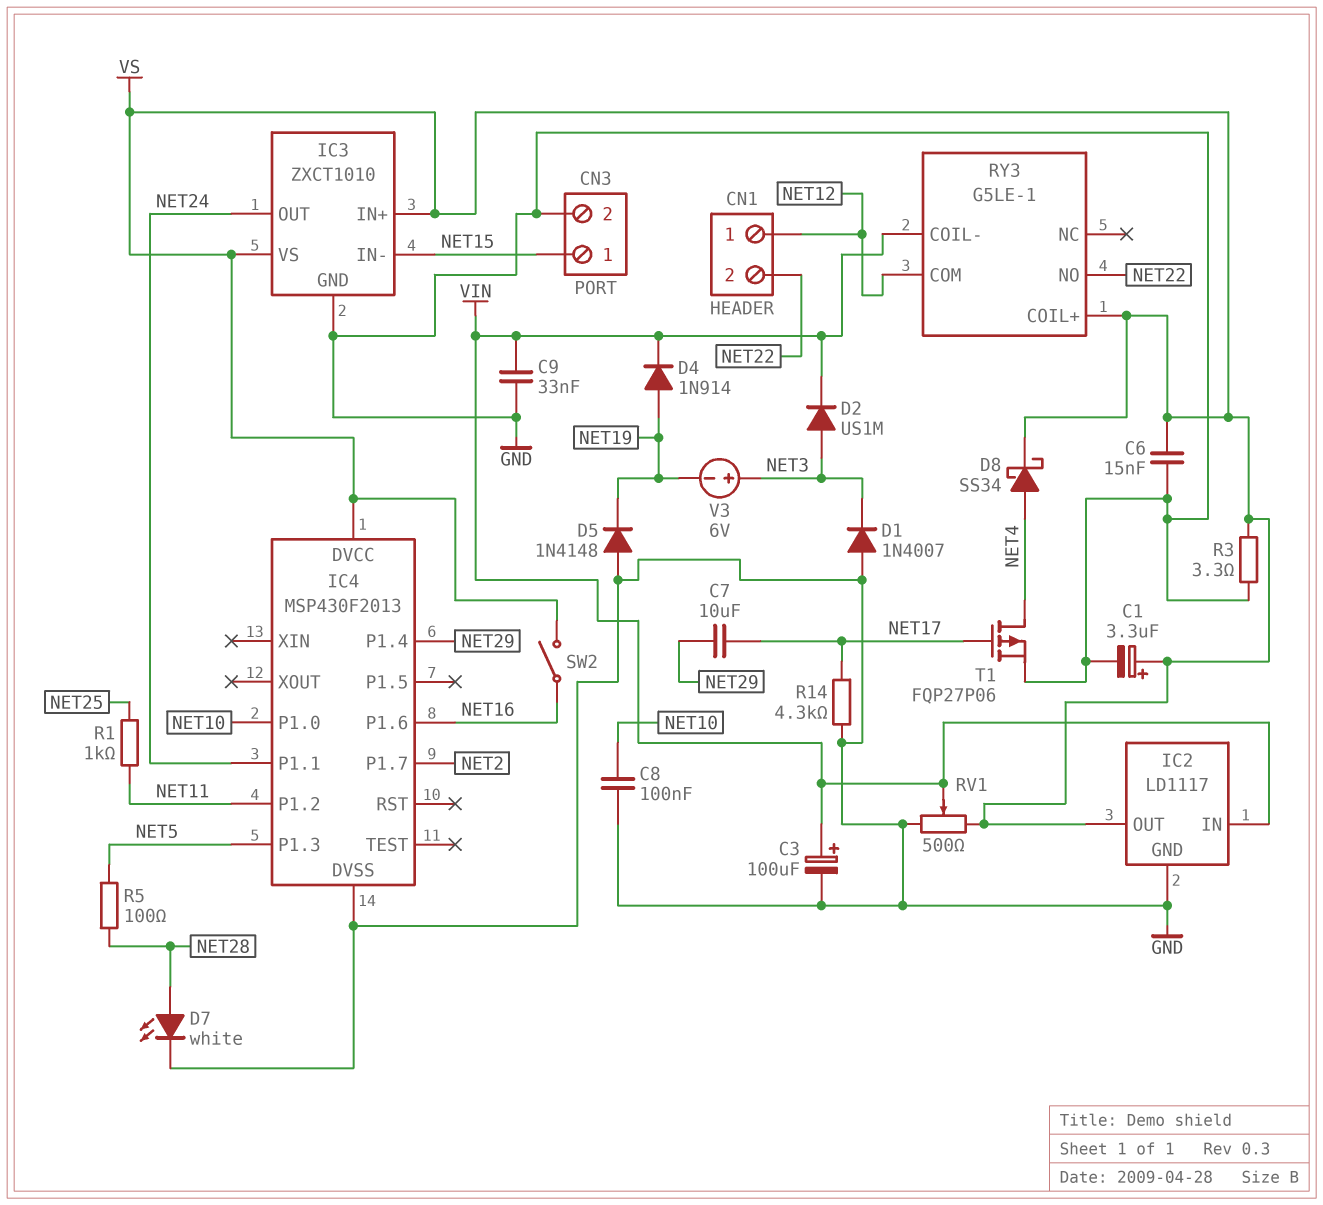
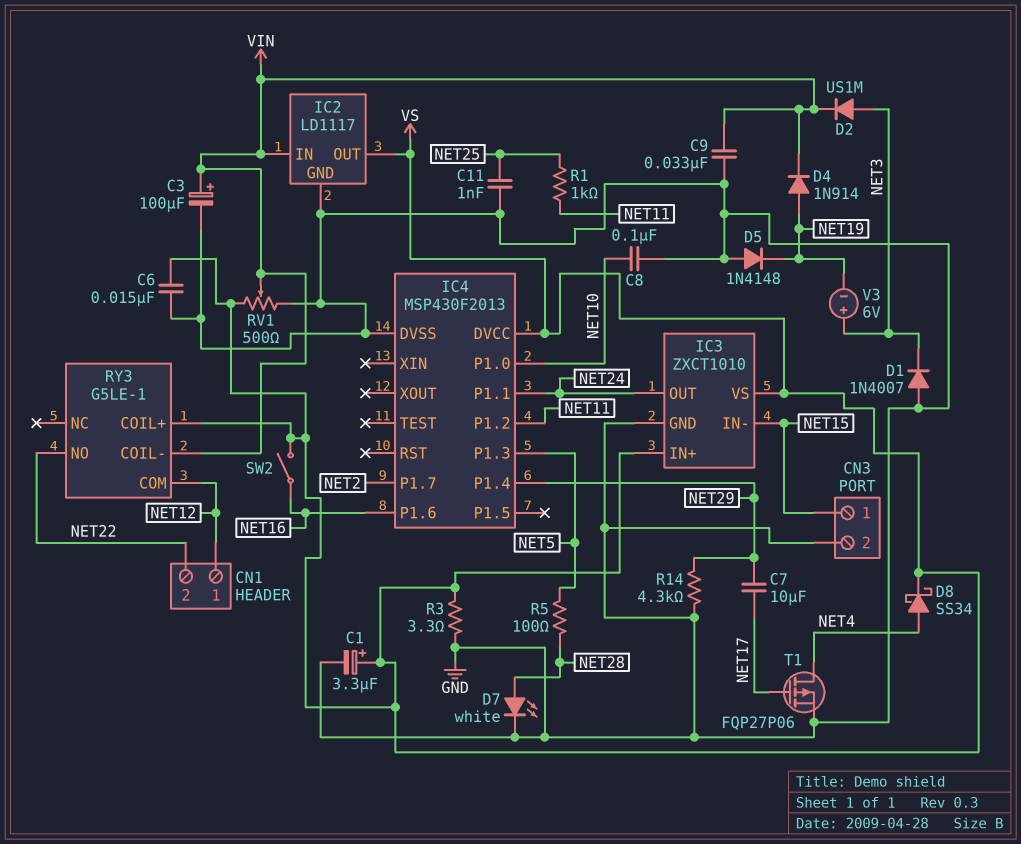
C11: none -> 1nF (GND, NET25)
R14: 4.3k (GND, NET17) -> 4.3k (GND, NET29)

